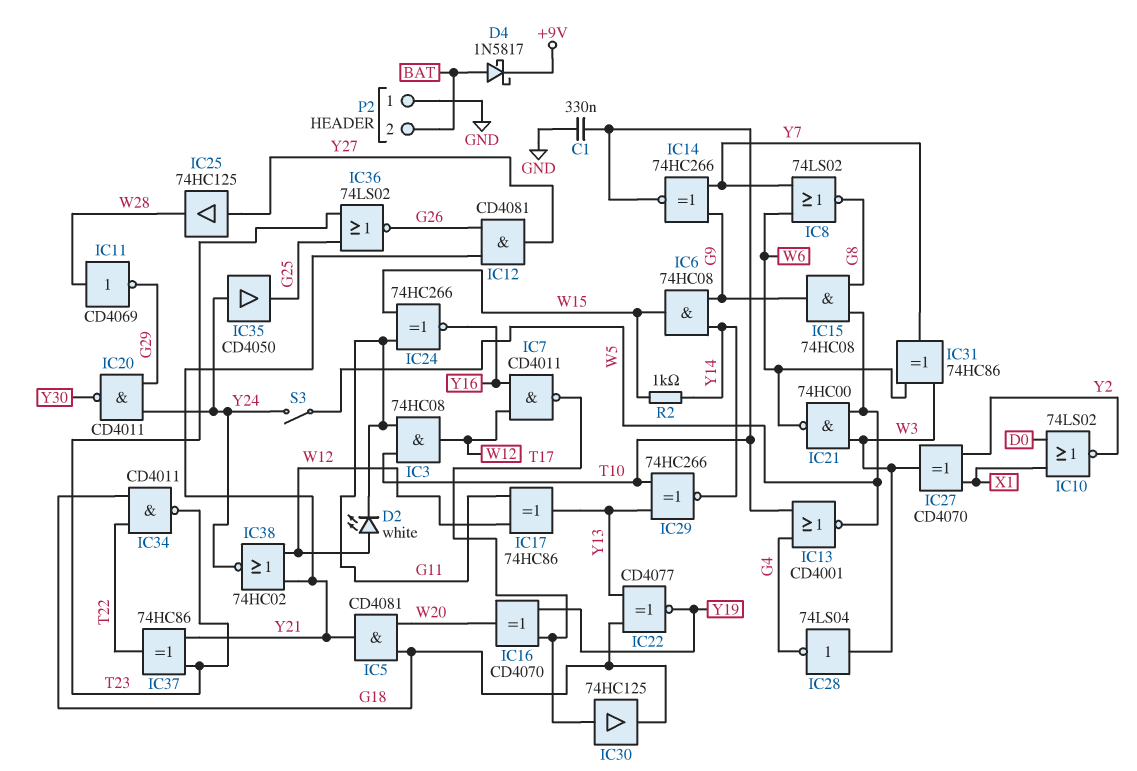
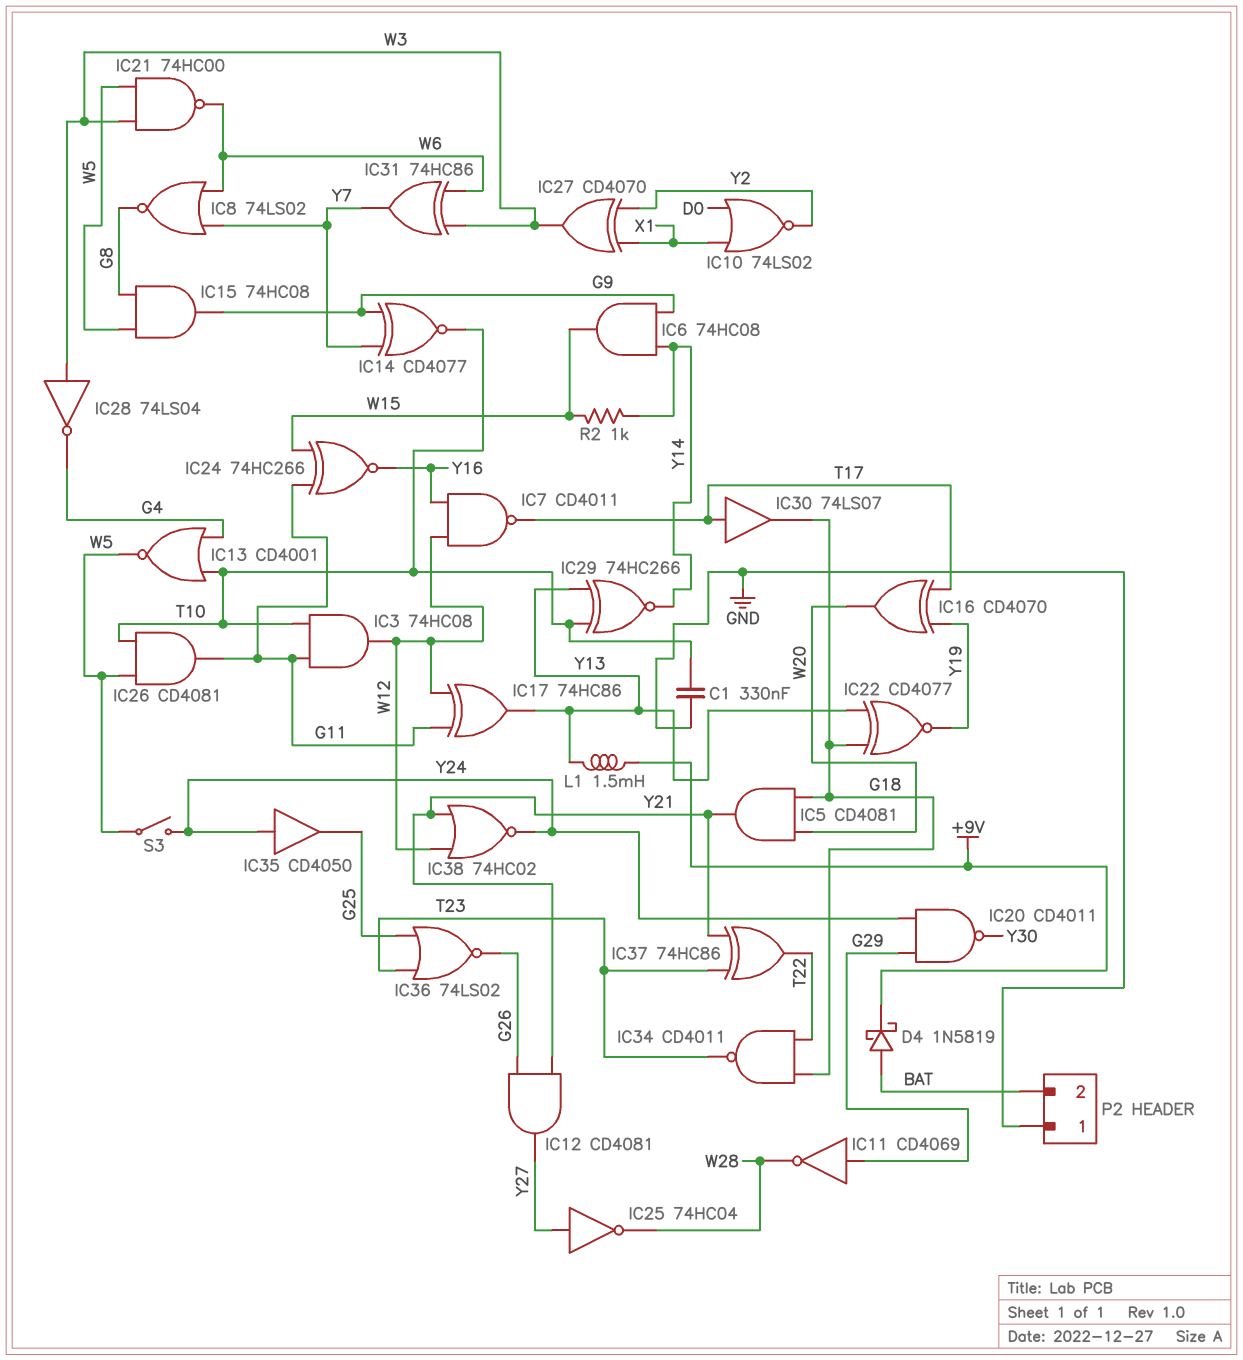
D2: LED white (A W12, K G11) -> none
D4: schottky 1N5817 (A BAT, K +9V) -> schottky 1N5819 (A BAT, K +9V)
IC11: NOT CD4069 (in W28, out G29) -> NOT CD4069 (in G29, out W28)
IC14: XNOR 74HC266 (in G9, in Y7, out T10) -> XNOR CD4077 (in G9, in Y7, out T10)
IC25: buffer 74HC125 (in Y27, out W28) -> NOT 74HC04 (in Y27, out W28)
IC26: none -> AND CD4081 (in T10, in W5, out G11)
IC30: buffer 74HC125 (in T17, out G18) -> buffer 74LS07 (in T17, out G18)
L1: none -> 1.5mH (+9V, Y13)

